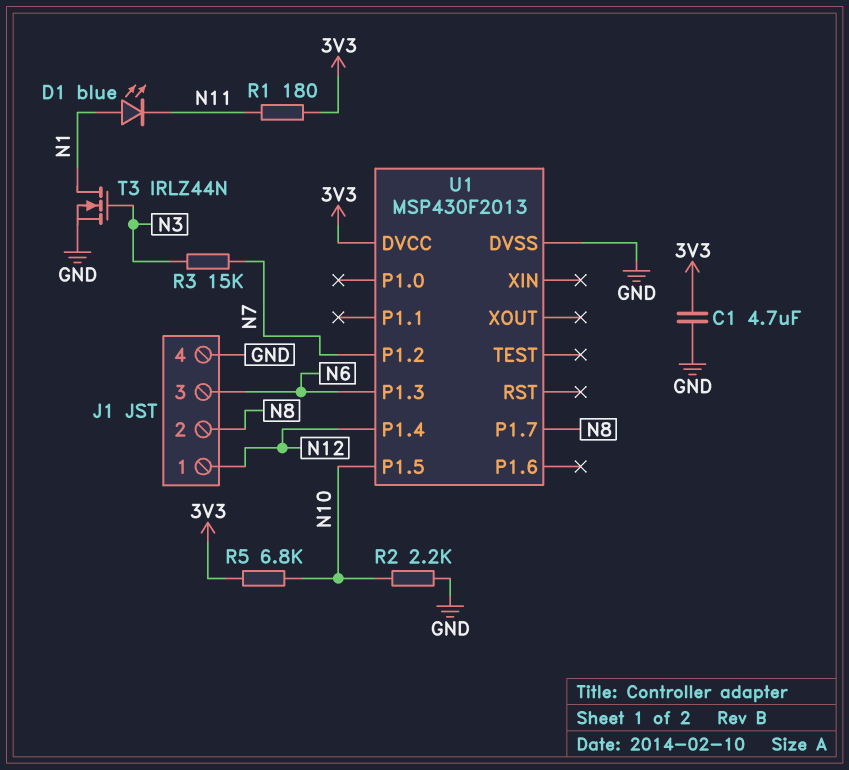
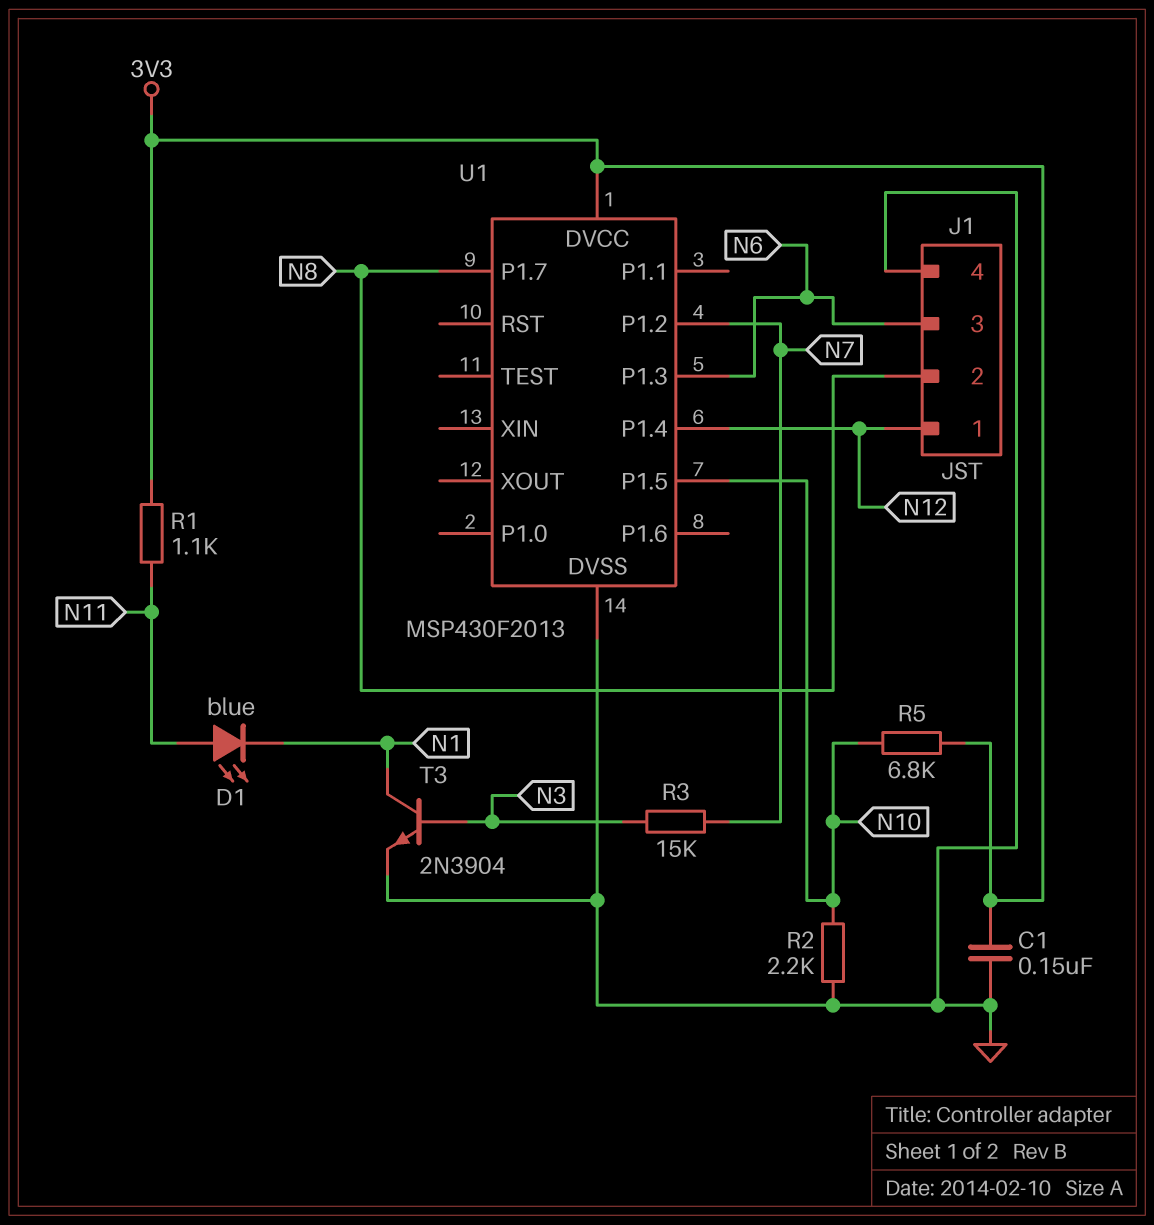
C1: 4.7uF (3V3, GND) -> 150nF (3V3, GND)
D1: LED blue (A N1, K N11) -> LED blue (A N11, K N1)
R1: 180 (3V3, N11) -> 1.1k (3V3, N11)
T3: NMOS IRLZ44N (G N3, D N1, S GND) -> NPN 2N3904 (B N3, C N1, E GND)

